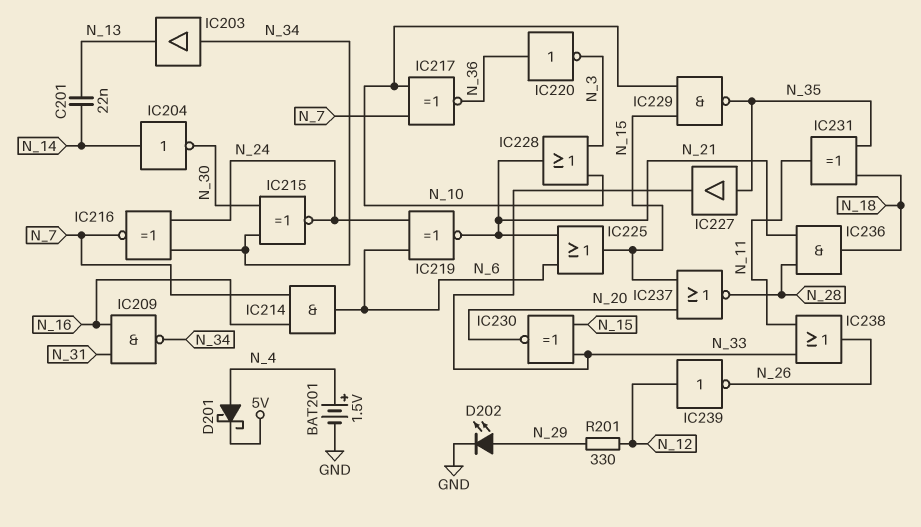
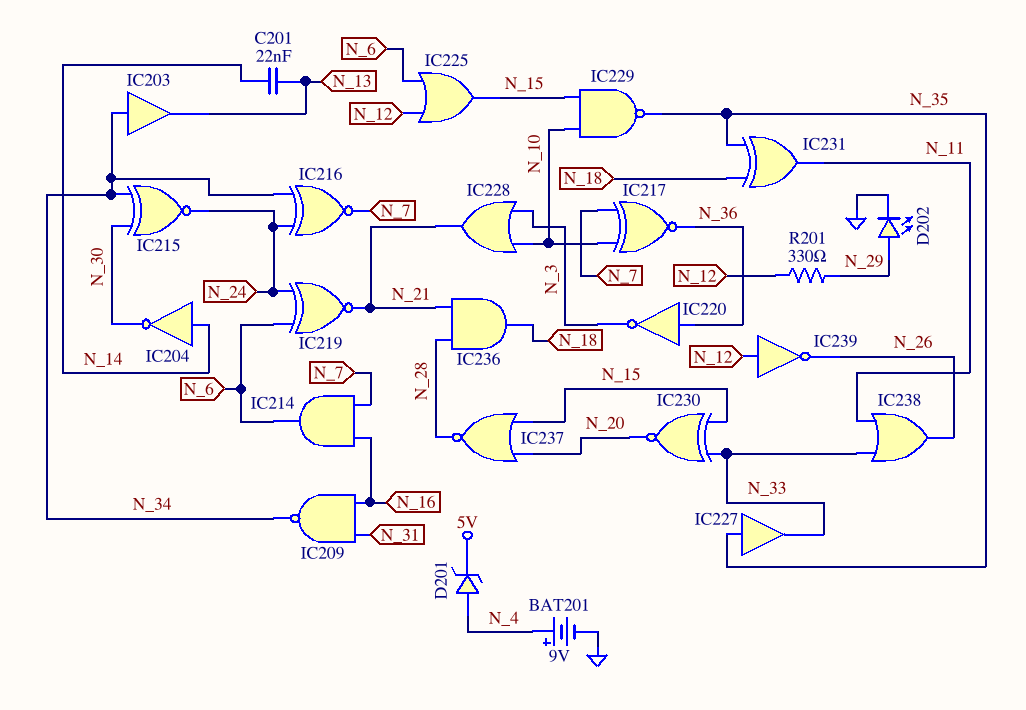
BAT201: 1.5V (plus N_4, minus GND) -> 9V (plus N_4, minus GND)
D201: schottky (A N_4, K 5V) -> zener (A N_4, K 5V)
IC225: OR (in N_6, in N_21, out N_15) -> OR (in N_6, in N_12, out N_15)

